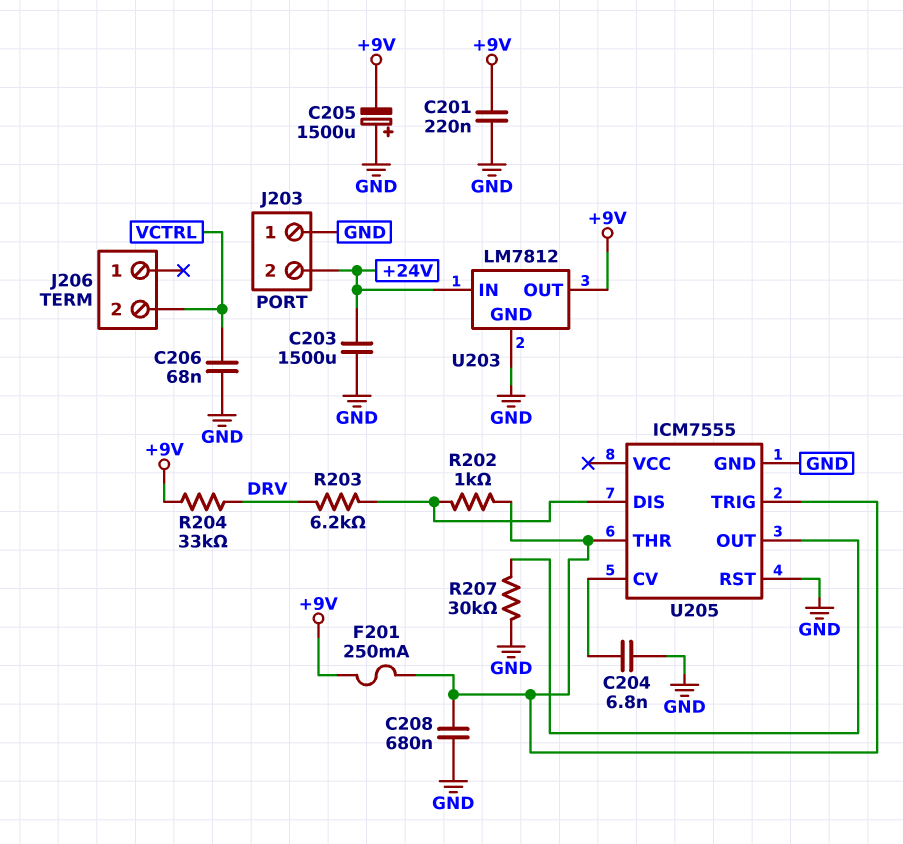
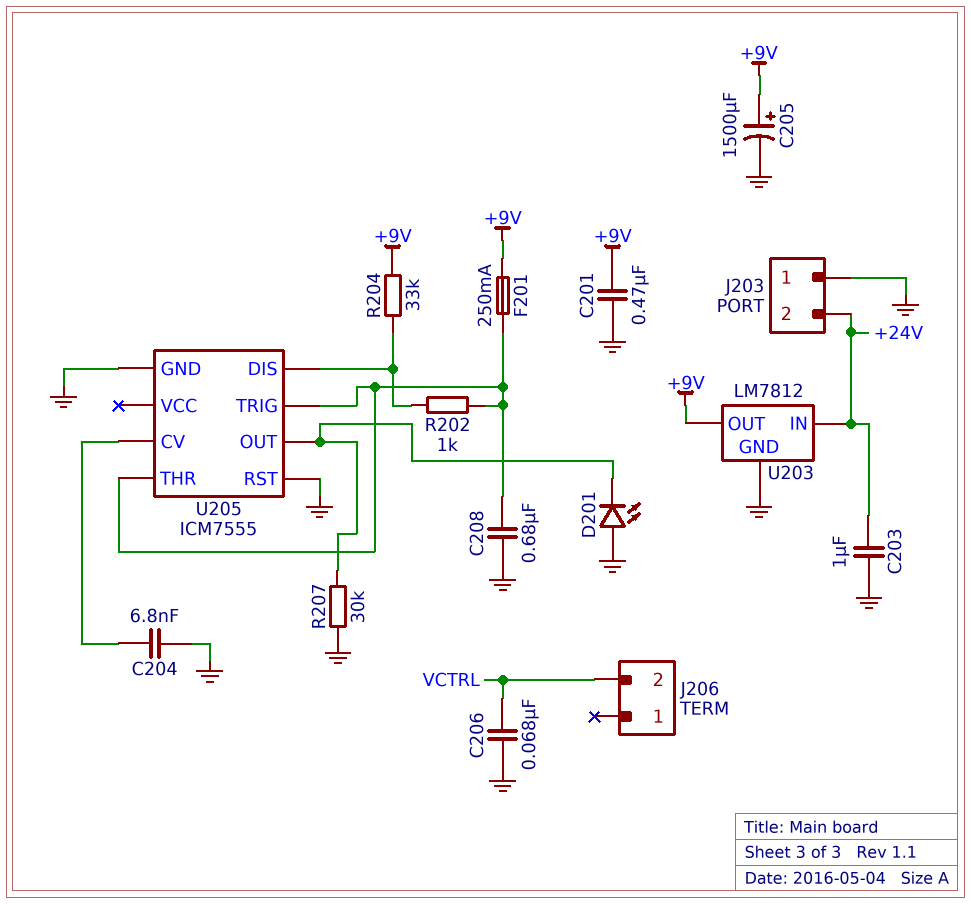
C201: 220nF (+9V, GND) -> 470nF (+9V, GND)
C203: 1500uF (+24V, GND) -> 1uF (+24V, GND)
C205: 1500uF (plus GND, minus +9V) -> 1500uF (plus +9V, minus GND)
D201: none -> LED (A GND, K U205/OUT)
R203: 6.2k (DRV, U205/DIS) -> none
R204: 33k (+9V, DRV) -> 33k (+9V, U205/DIS)

